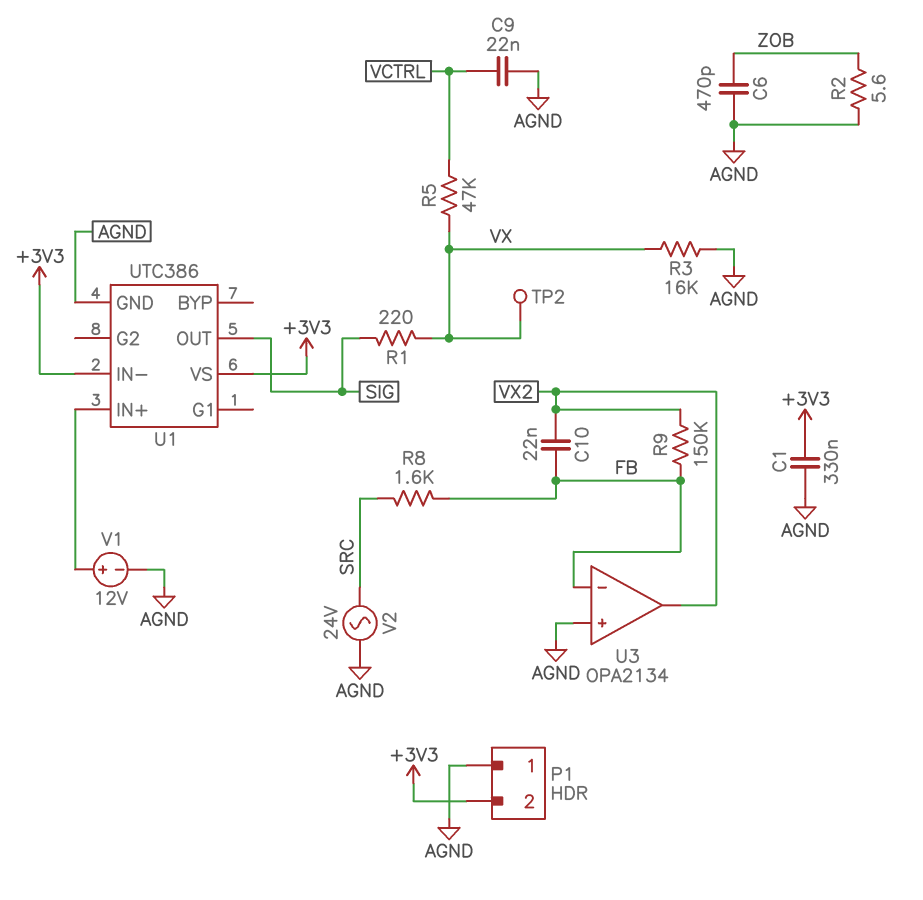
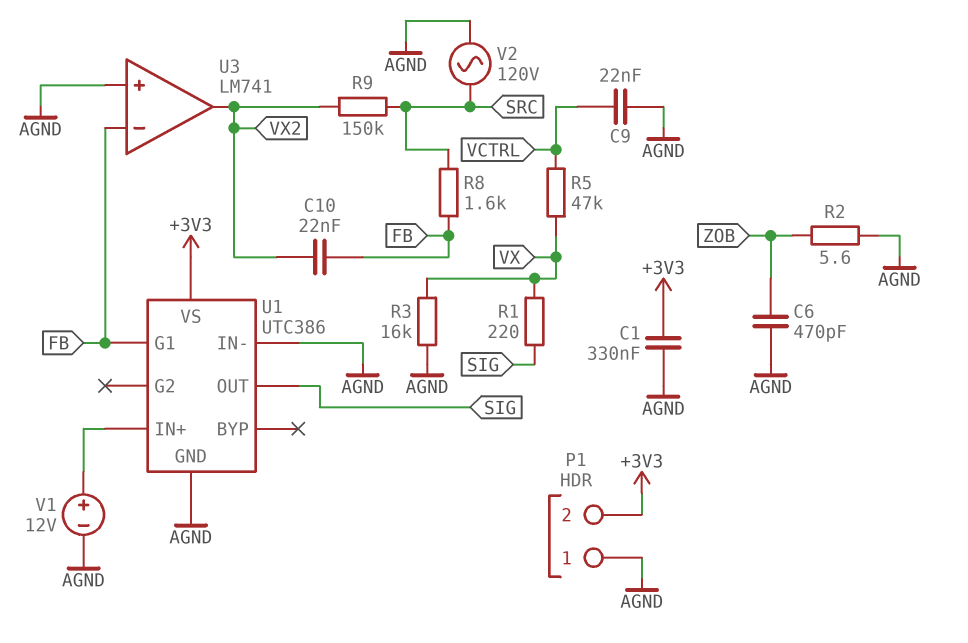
R9: 150k (FB, VX2) -> 150k (SRC, VX2)
TP2: test point (VX) -> none
U1 pin G1: none -> FB
U1 pin IN-: +3V3 -> AGND
U3: OPA2134 -> LM741
V2: AC 24V (AGND, SRC) -> AC 120V (AGND, SRC)

